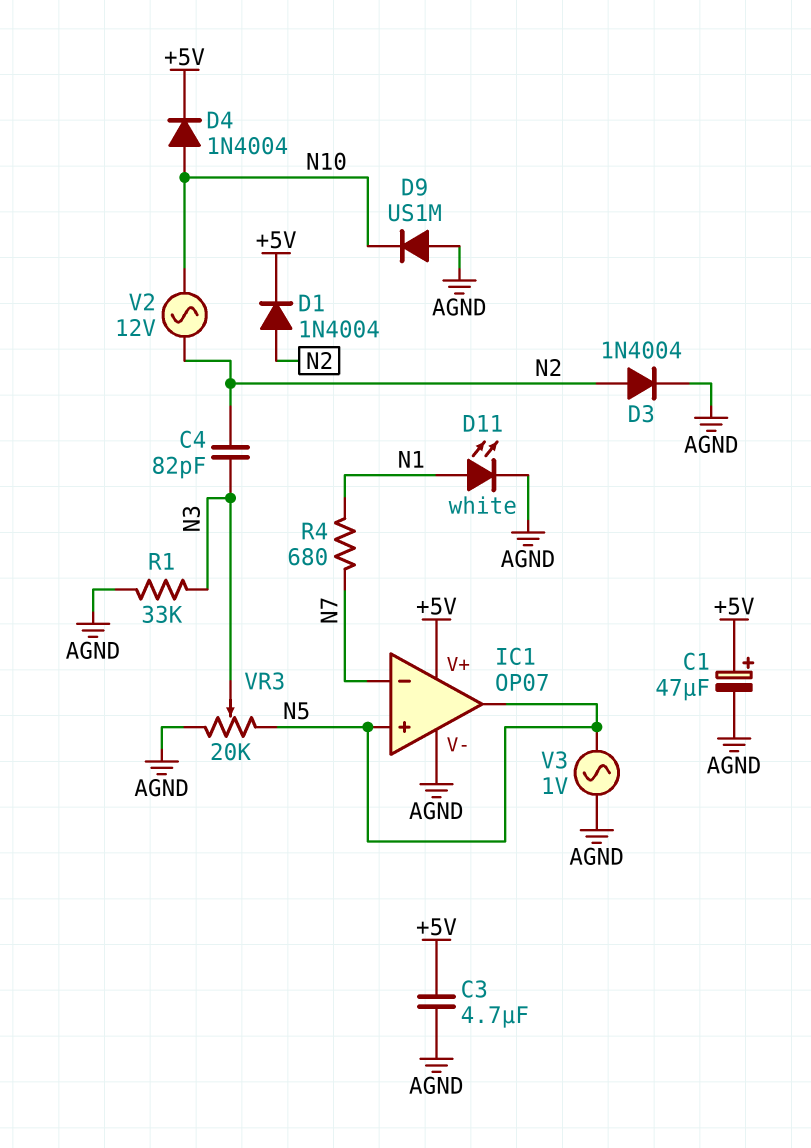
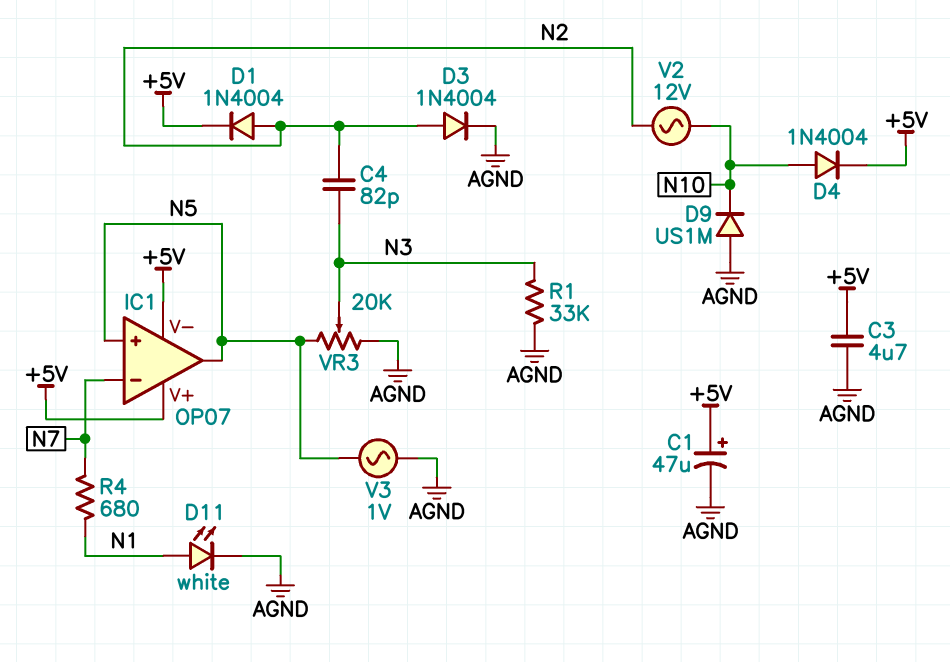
IC1 pin V-: AGND -> +5V

